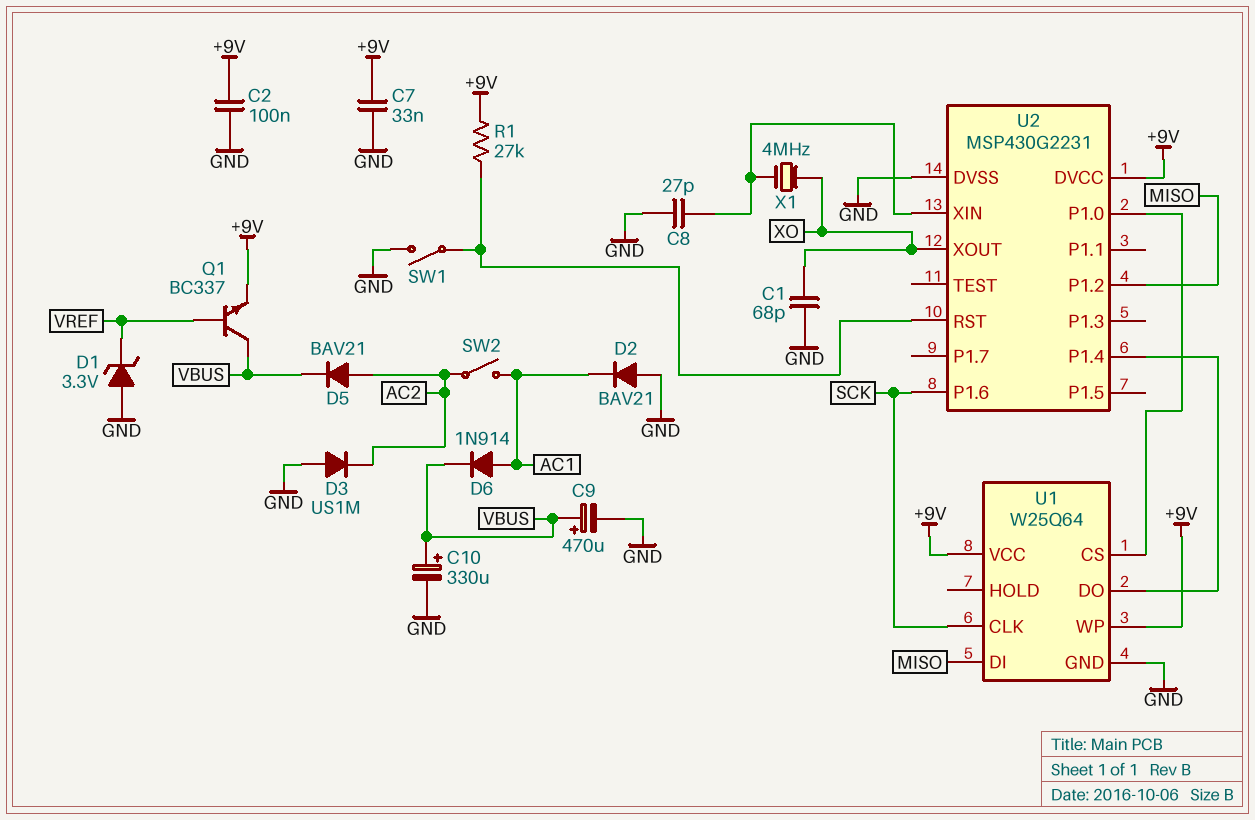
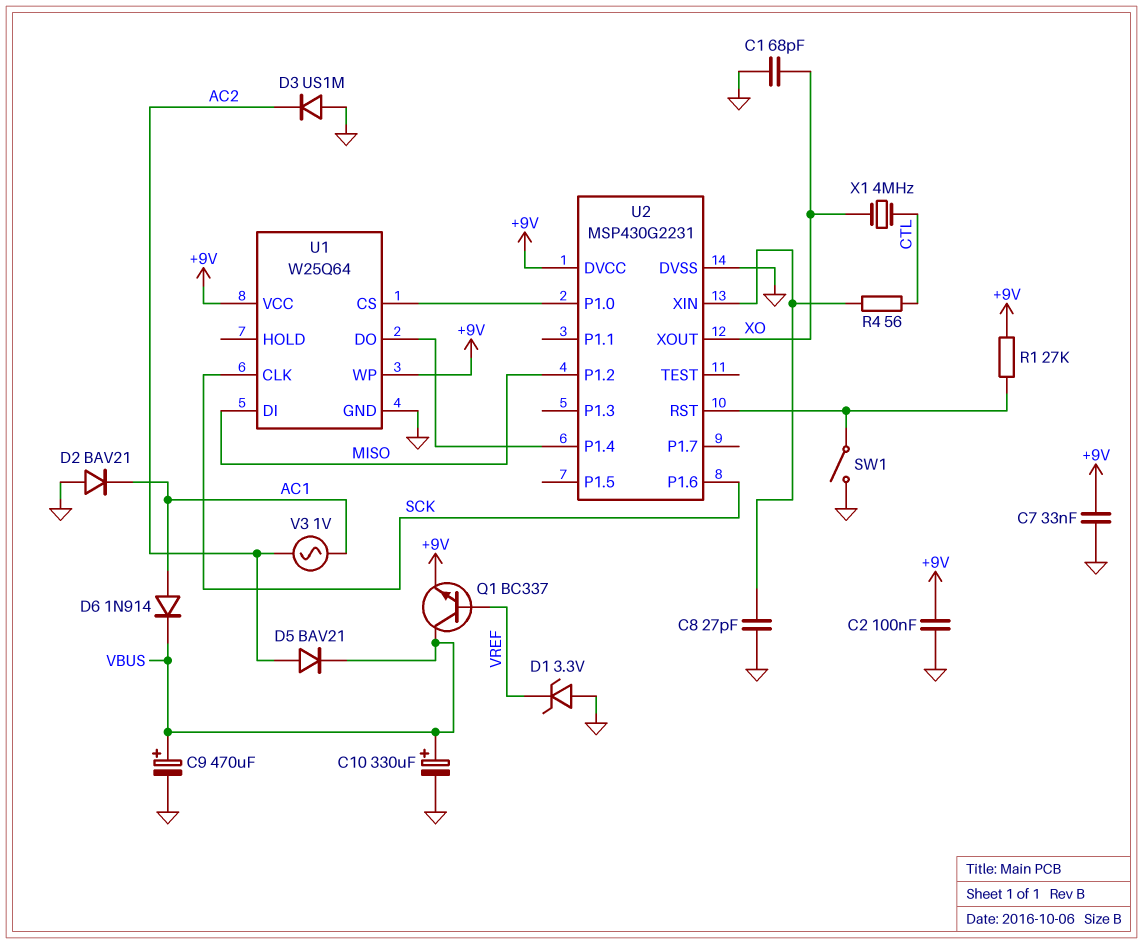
R4: none -> 56 (CTL, U2/XIN)
SW2: switch (AC1, AC2) -> none
V3: none -> AC 1V (AC1, AC2)
X1: 4MHz (U2/XIN, XO) -> 4MHz (CTL, XO)

